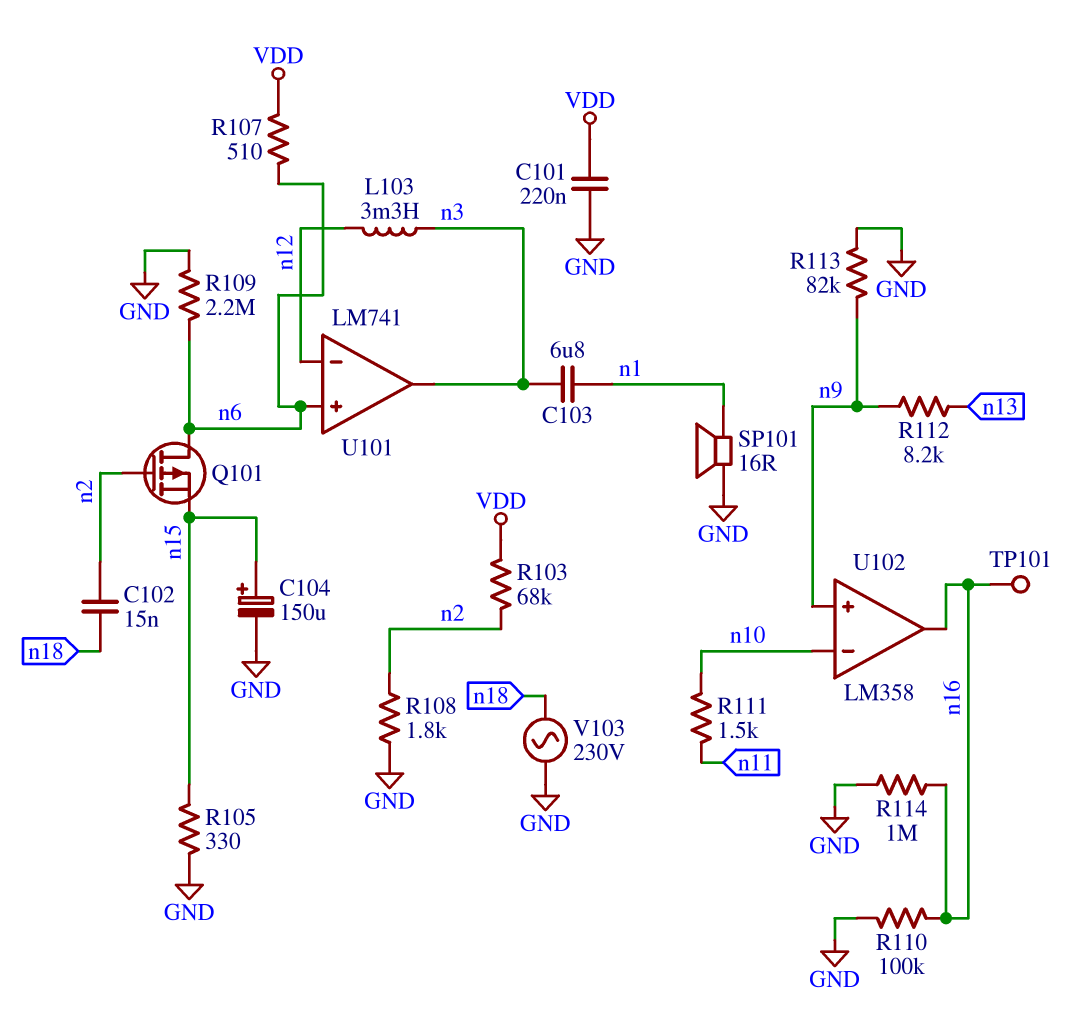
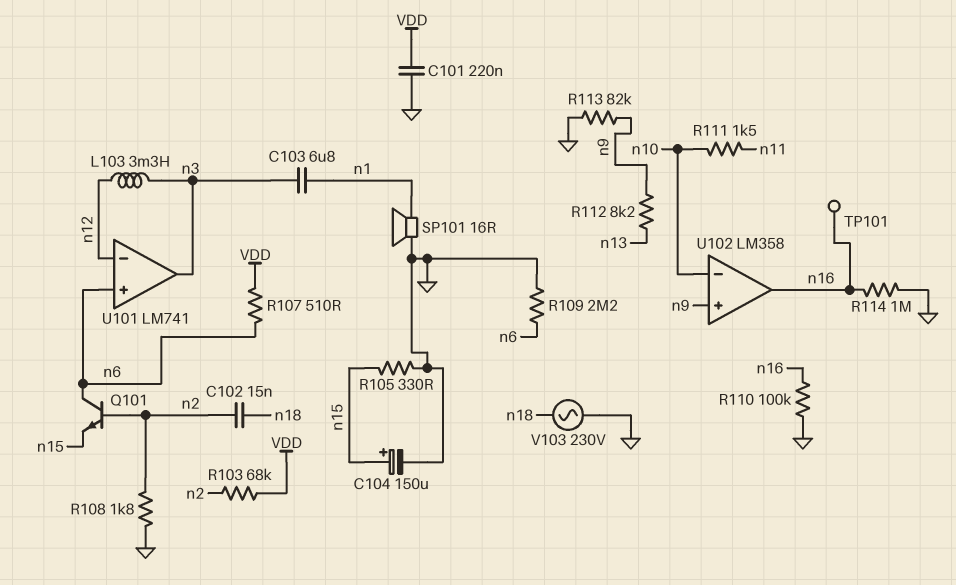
Q101: PMOS (G n2, D n6, S n15) -> NPN (B n2, C n6, E n15)

